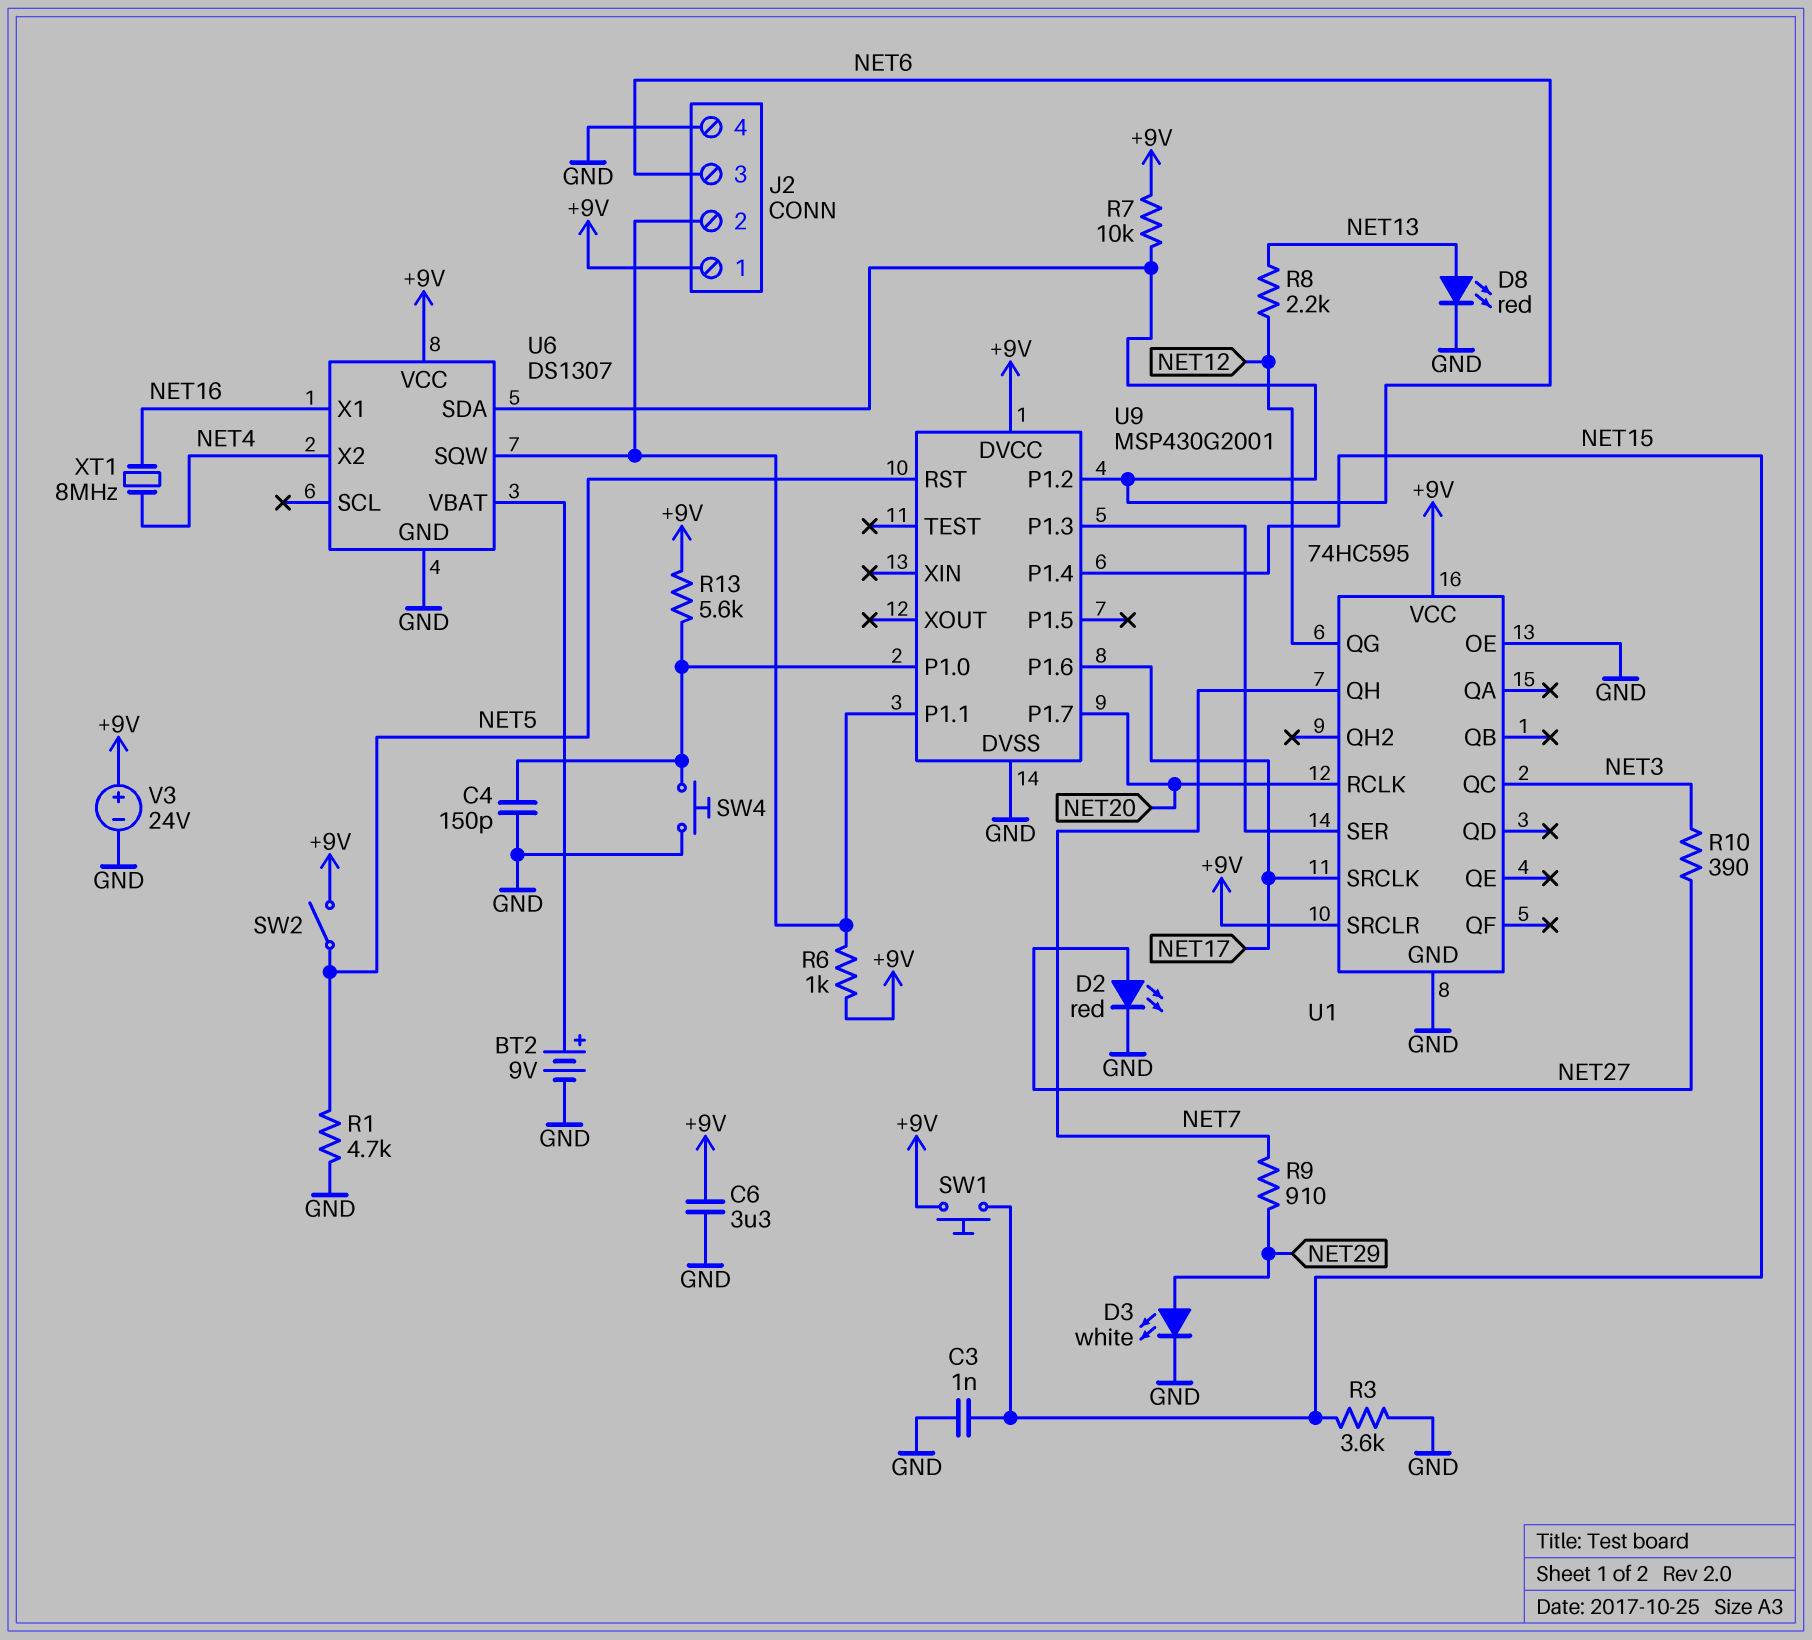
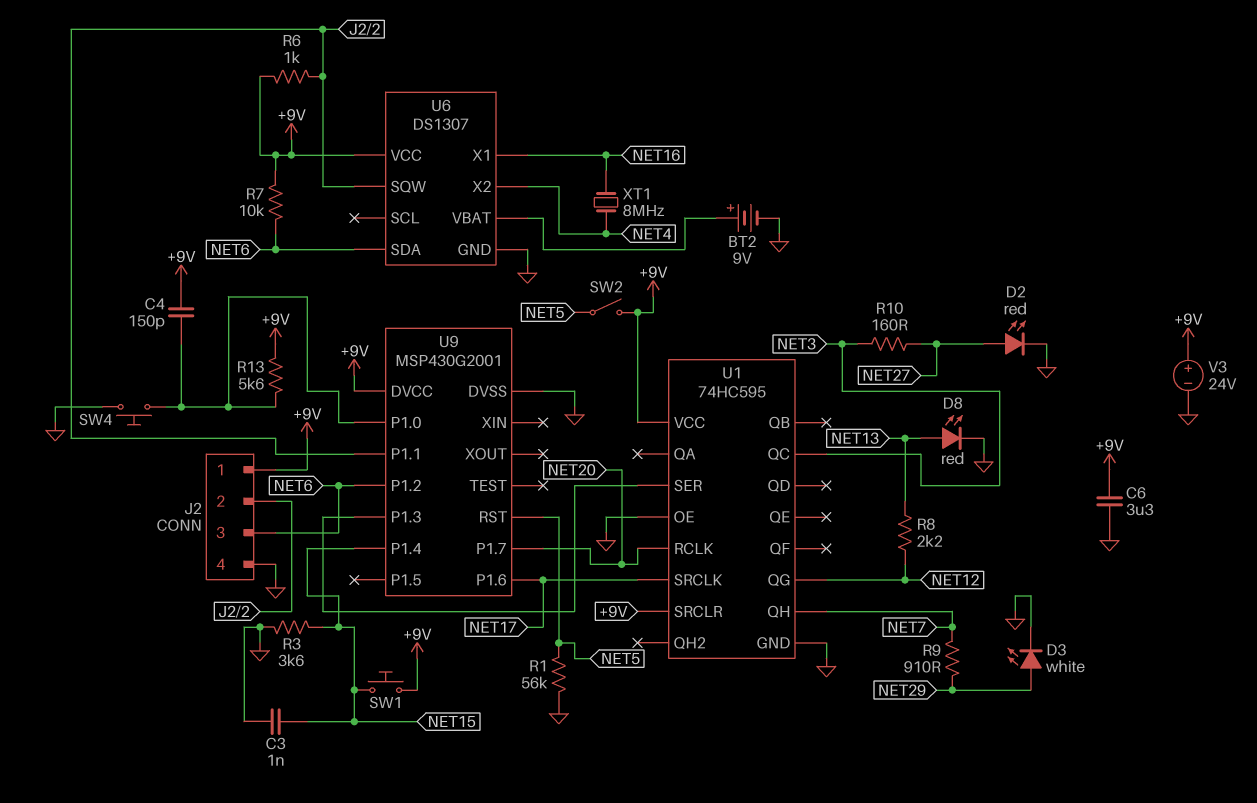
C4: 150pF (GND, U9/P1.0) -> 150pF (+9V, U9/P1.0)
R1: 4.7k (GND, NET5) -> 56k (GND, NET5)
R10: 390 (NET3, NET27) -> 160 (NET3, NET27)

